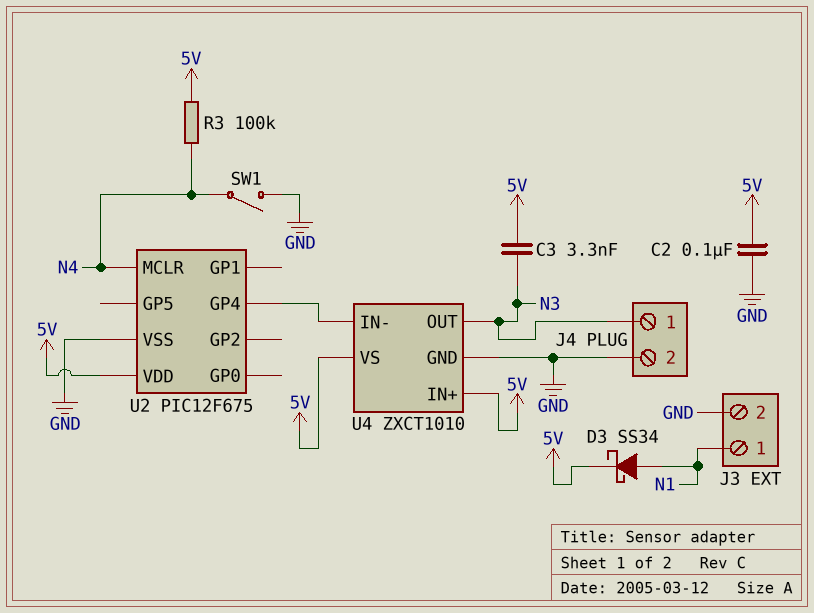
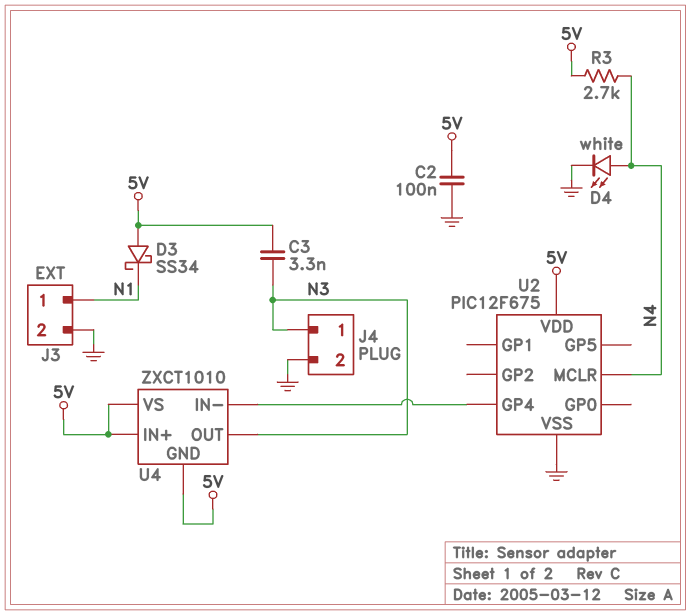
D3: schottky SS34 (A N1, K 5V) -> schottky SS34 (A 5V, K N1)
D4: none -> LED white (A N4, K GND)
R3: 100k (5V, N4) -> 2.7k (5V, N4)
SW1: switch (GND, N4) -> none
U4 pin GND: GND -> 5V

